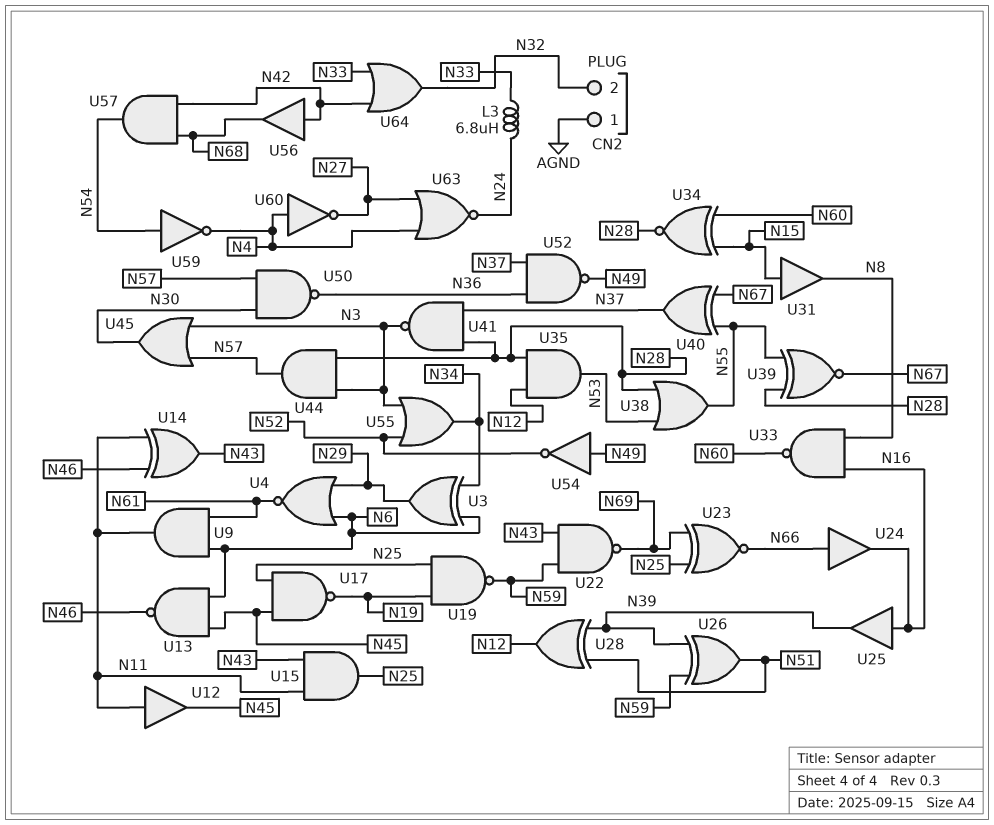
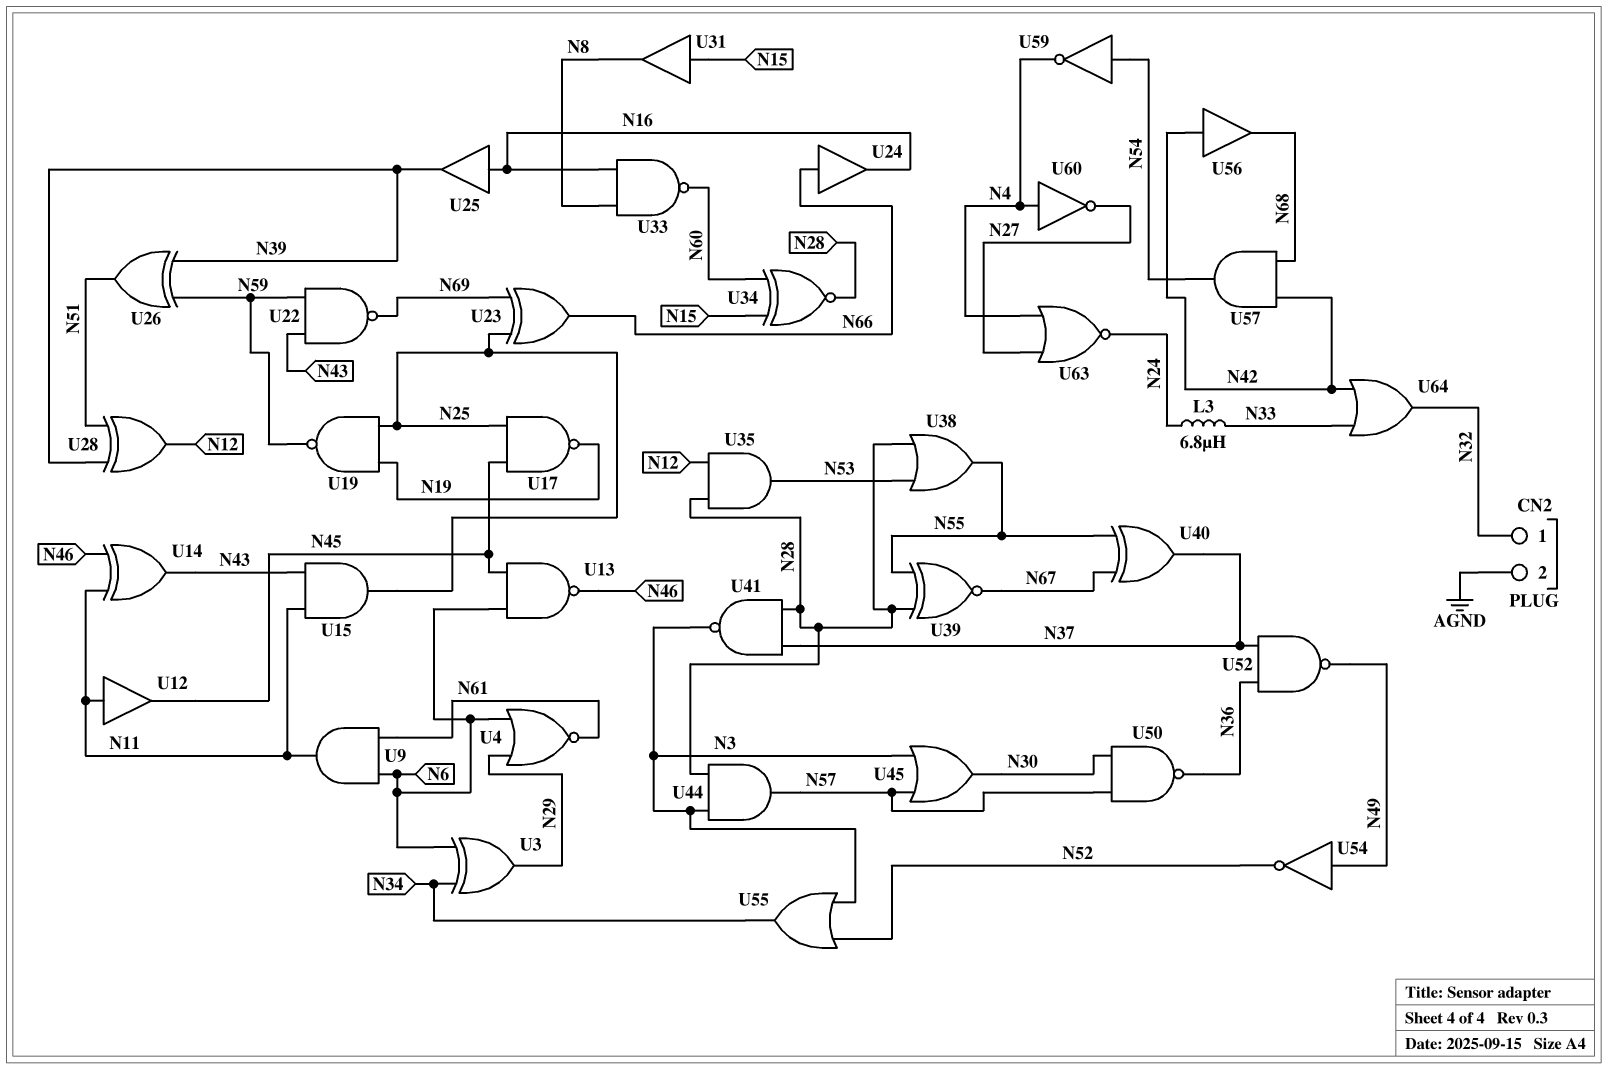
CN2 pin 1: AGND -> N32
CN2 pin 2: N32 -> AGND
U23: XNOR (in N25, in N69, out N66) -> XOR (in N25, in N69, out N66)

